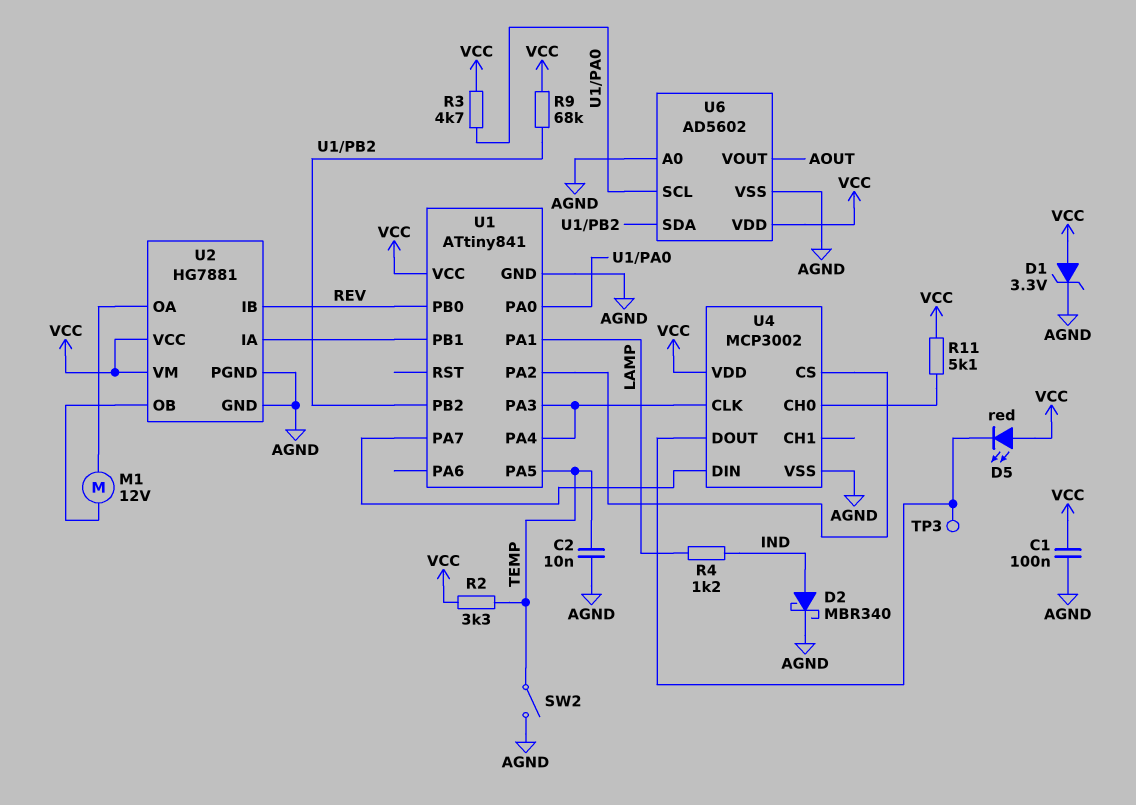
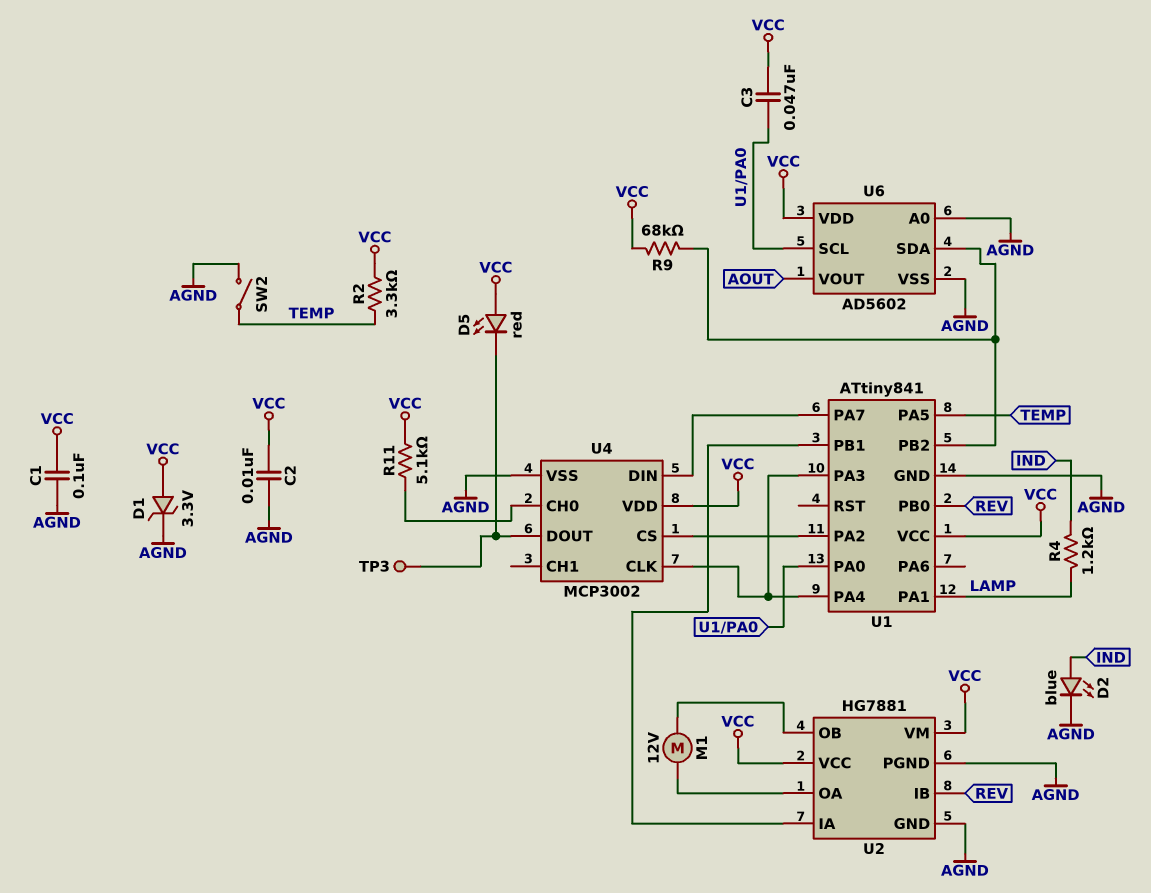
C2: 10nF (AGND, TEMP) -> 10nF (AGND, VCC)
C3: none -> 47nF (U1/PA0, VCC)
D2: schottky MBR340 (A IND, K AGND) -> LED blue (A IND, K AGND)
R3: 4.7k (U1/PA0, VCC) -> none

